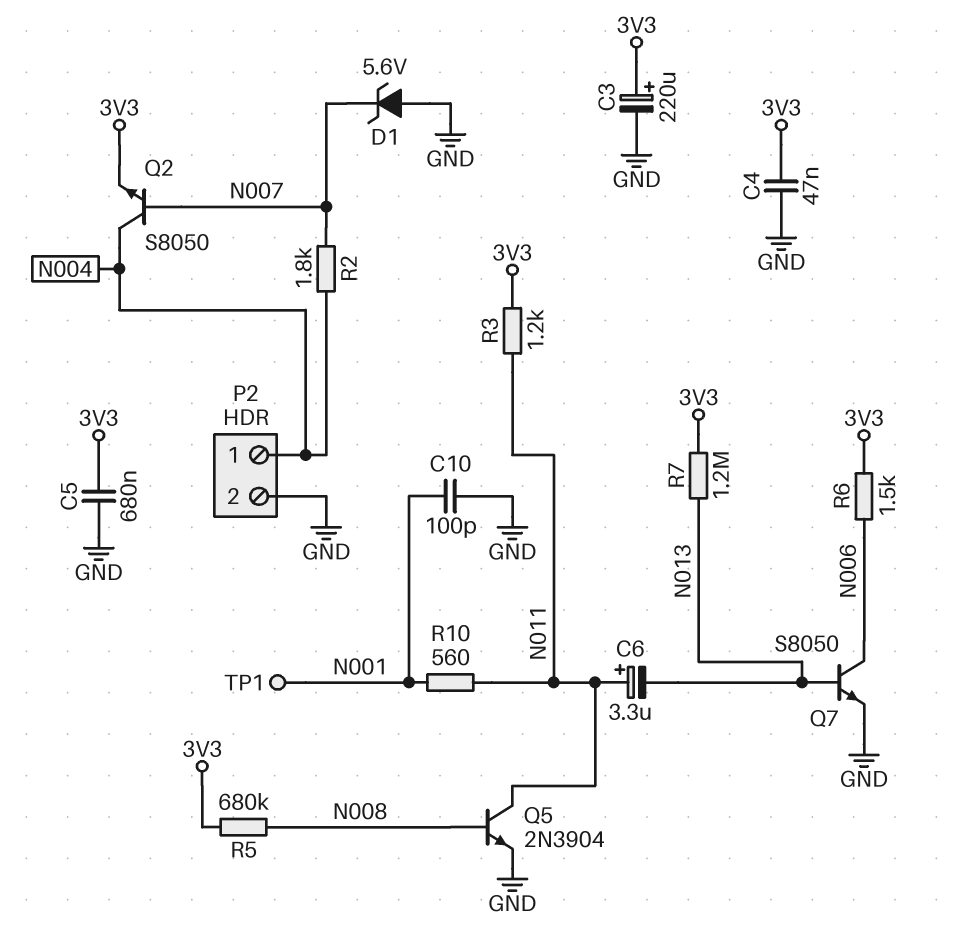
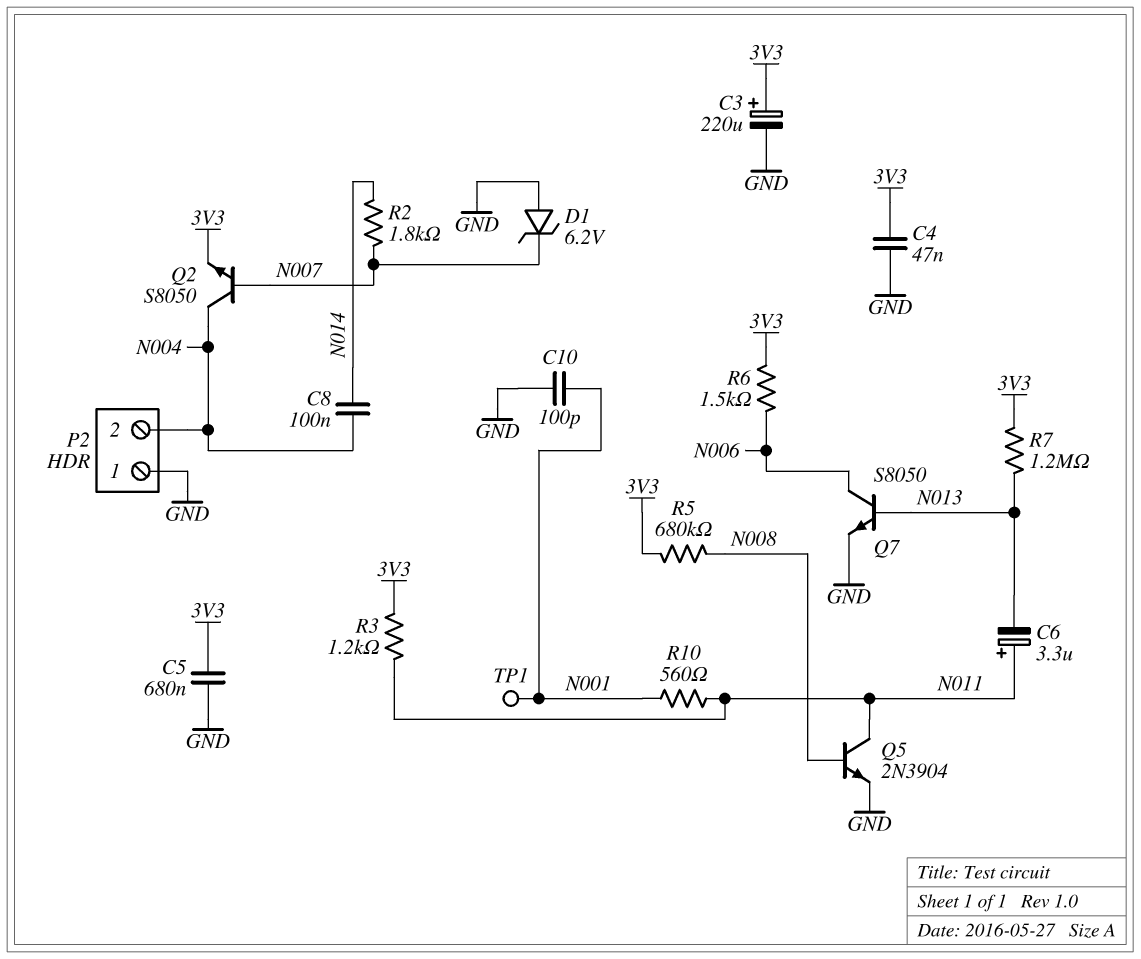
C8: none -> 100nF (N004, N014)
D1: zener 5.6V (A GND, K N007) -> zener 6.2V (A GND, K N007)
P2 pin 1: N004 -> GND
P2 pin 2: GND -> N004
R2: 1.8k (N004, N007) -> 1.8k (N007, N014)

